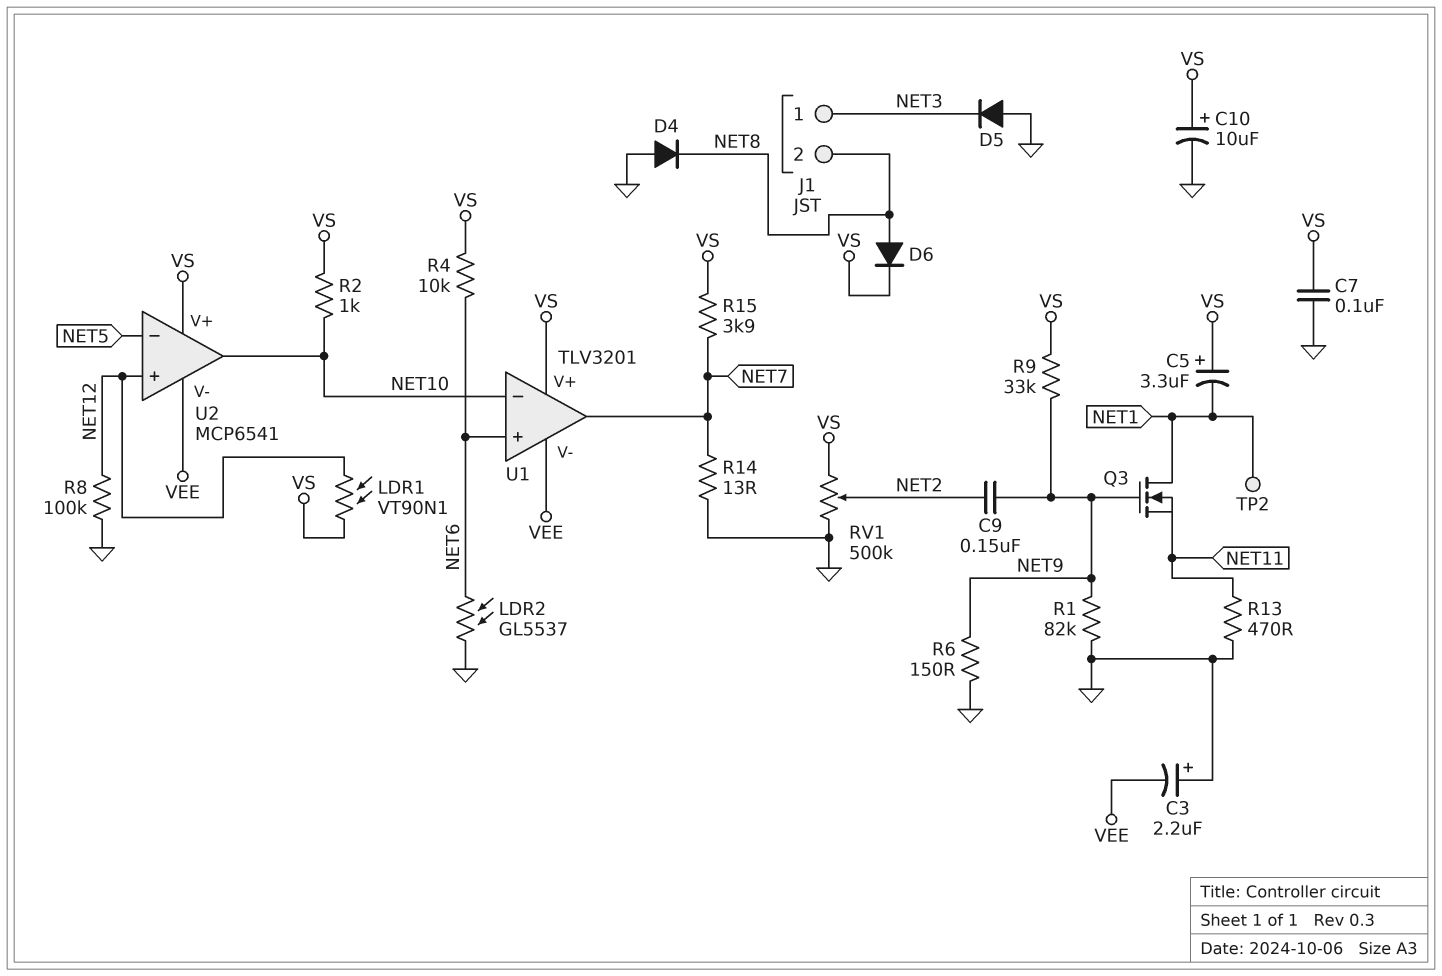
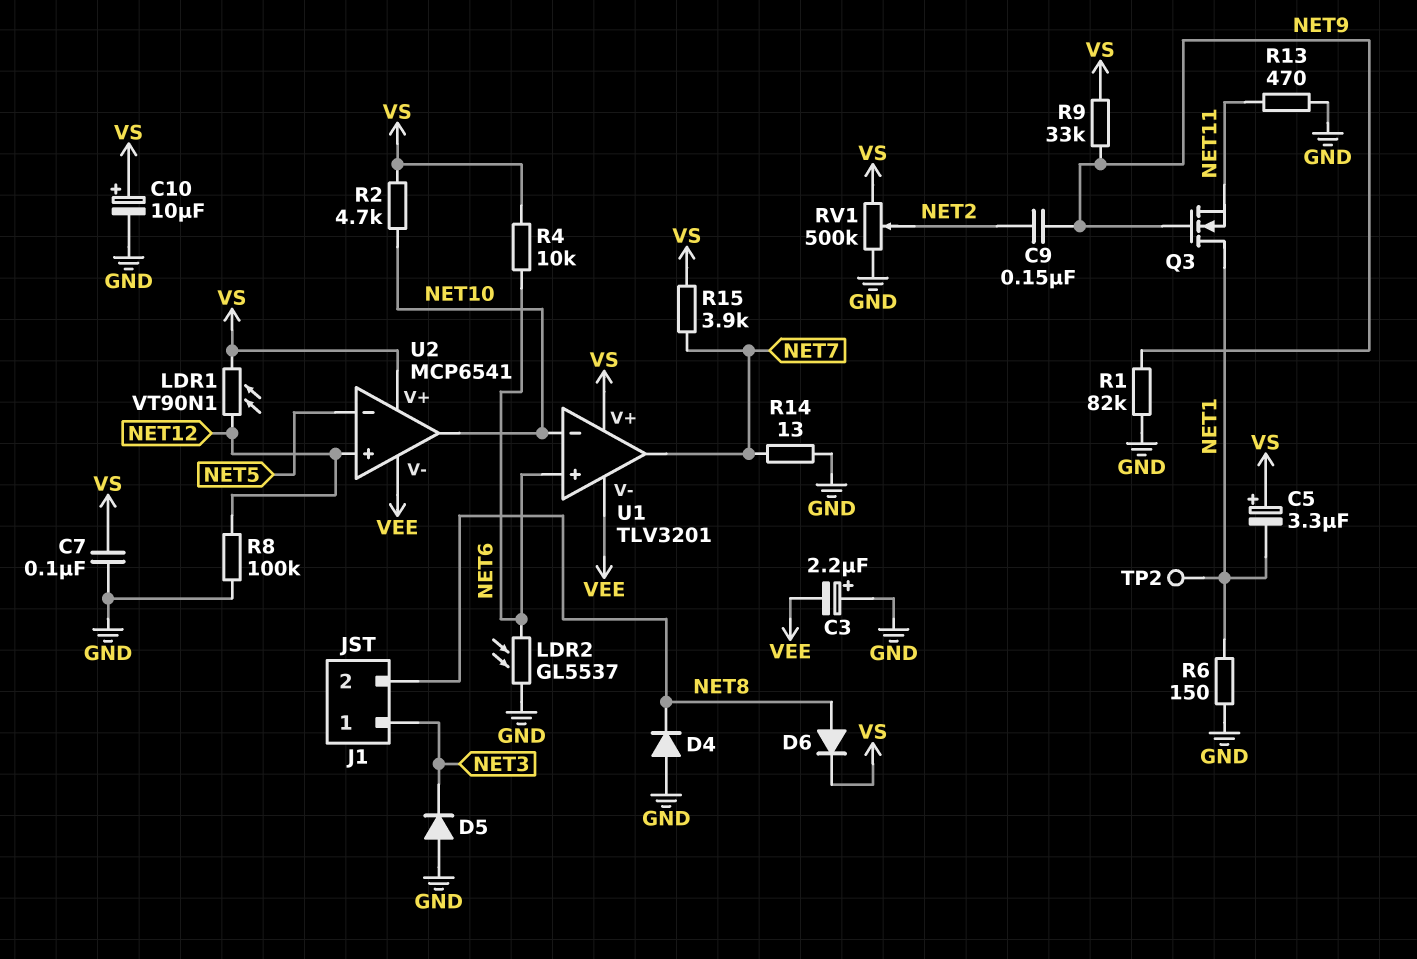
R2: 1k (NET10, VS) -> 4.7k (NET10, VS)
R6: 150 (GND, NET9) -> 150 (GND, NET1)

